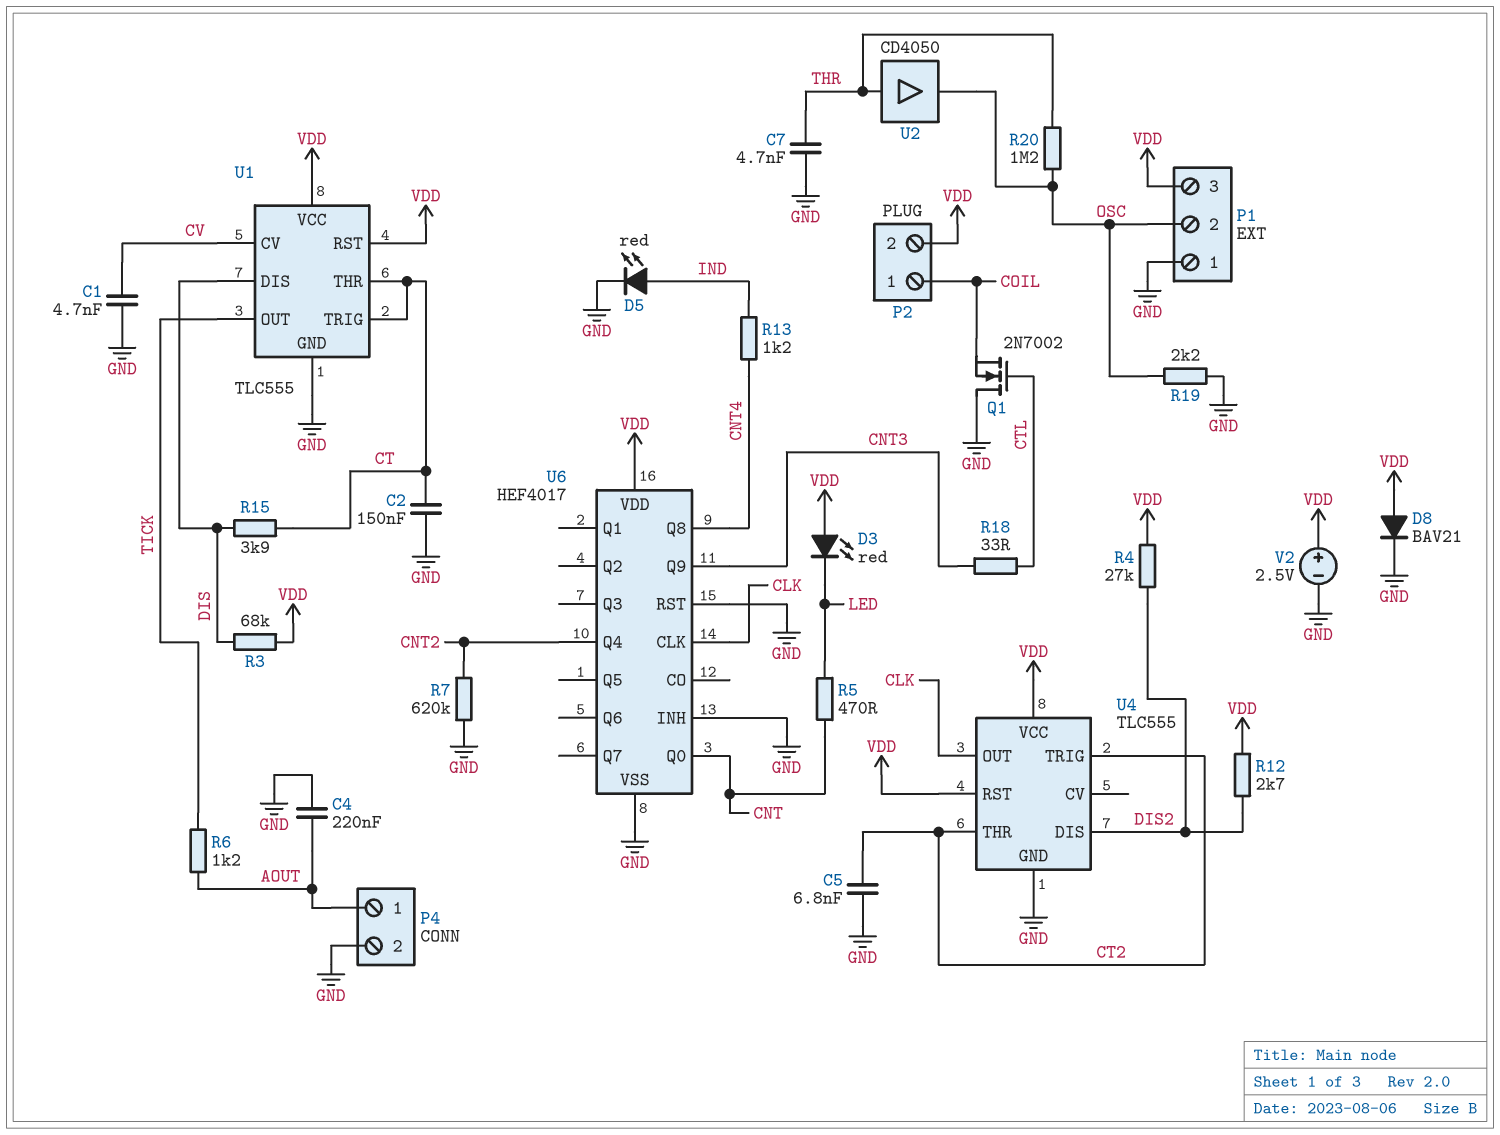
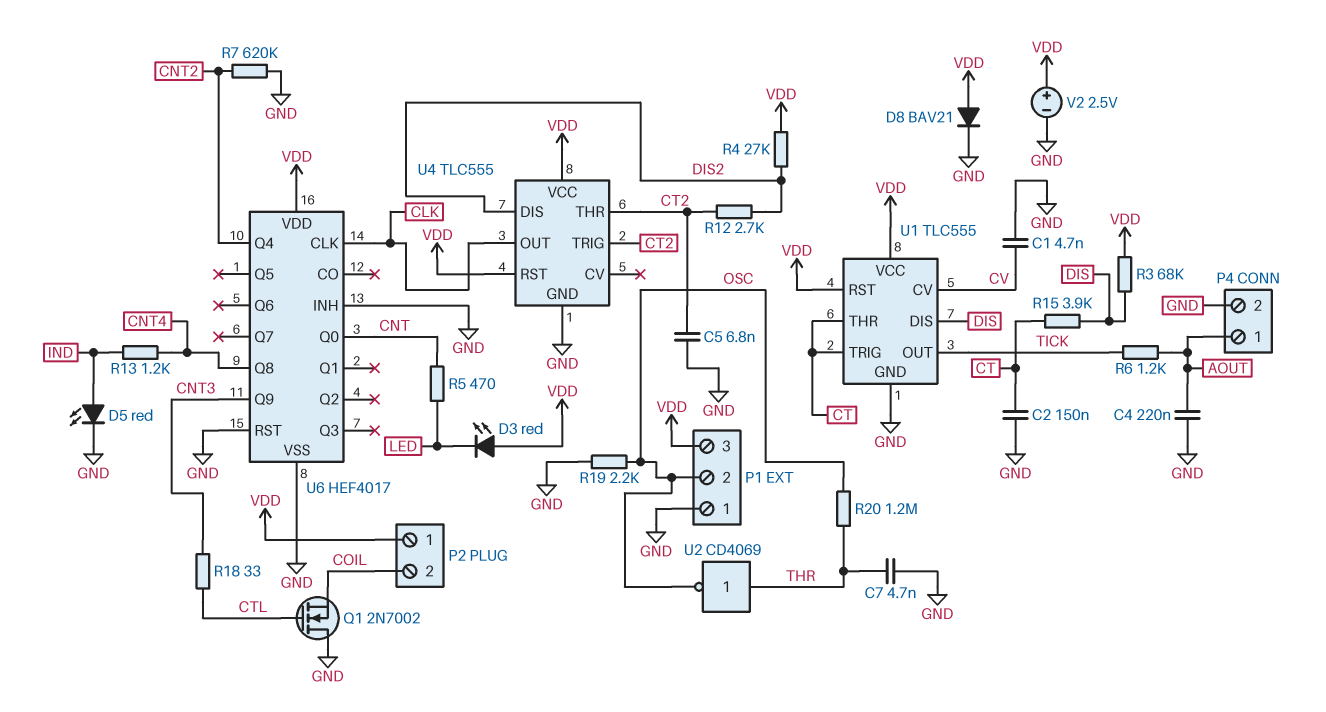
P2 pin 1: COIL -> VDD
P2 pin 2: VDD -> COIL
R12: 2.7k (DIS2, VDD) -> 2.7k (CT2, DIS2)
U2: buffer CD4050 (in THR, out OSC) -> NOT CD4069 (in THR, out OSC)

